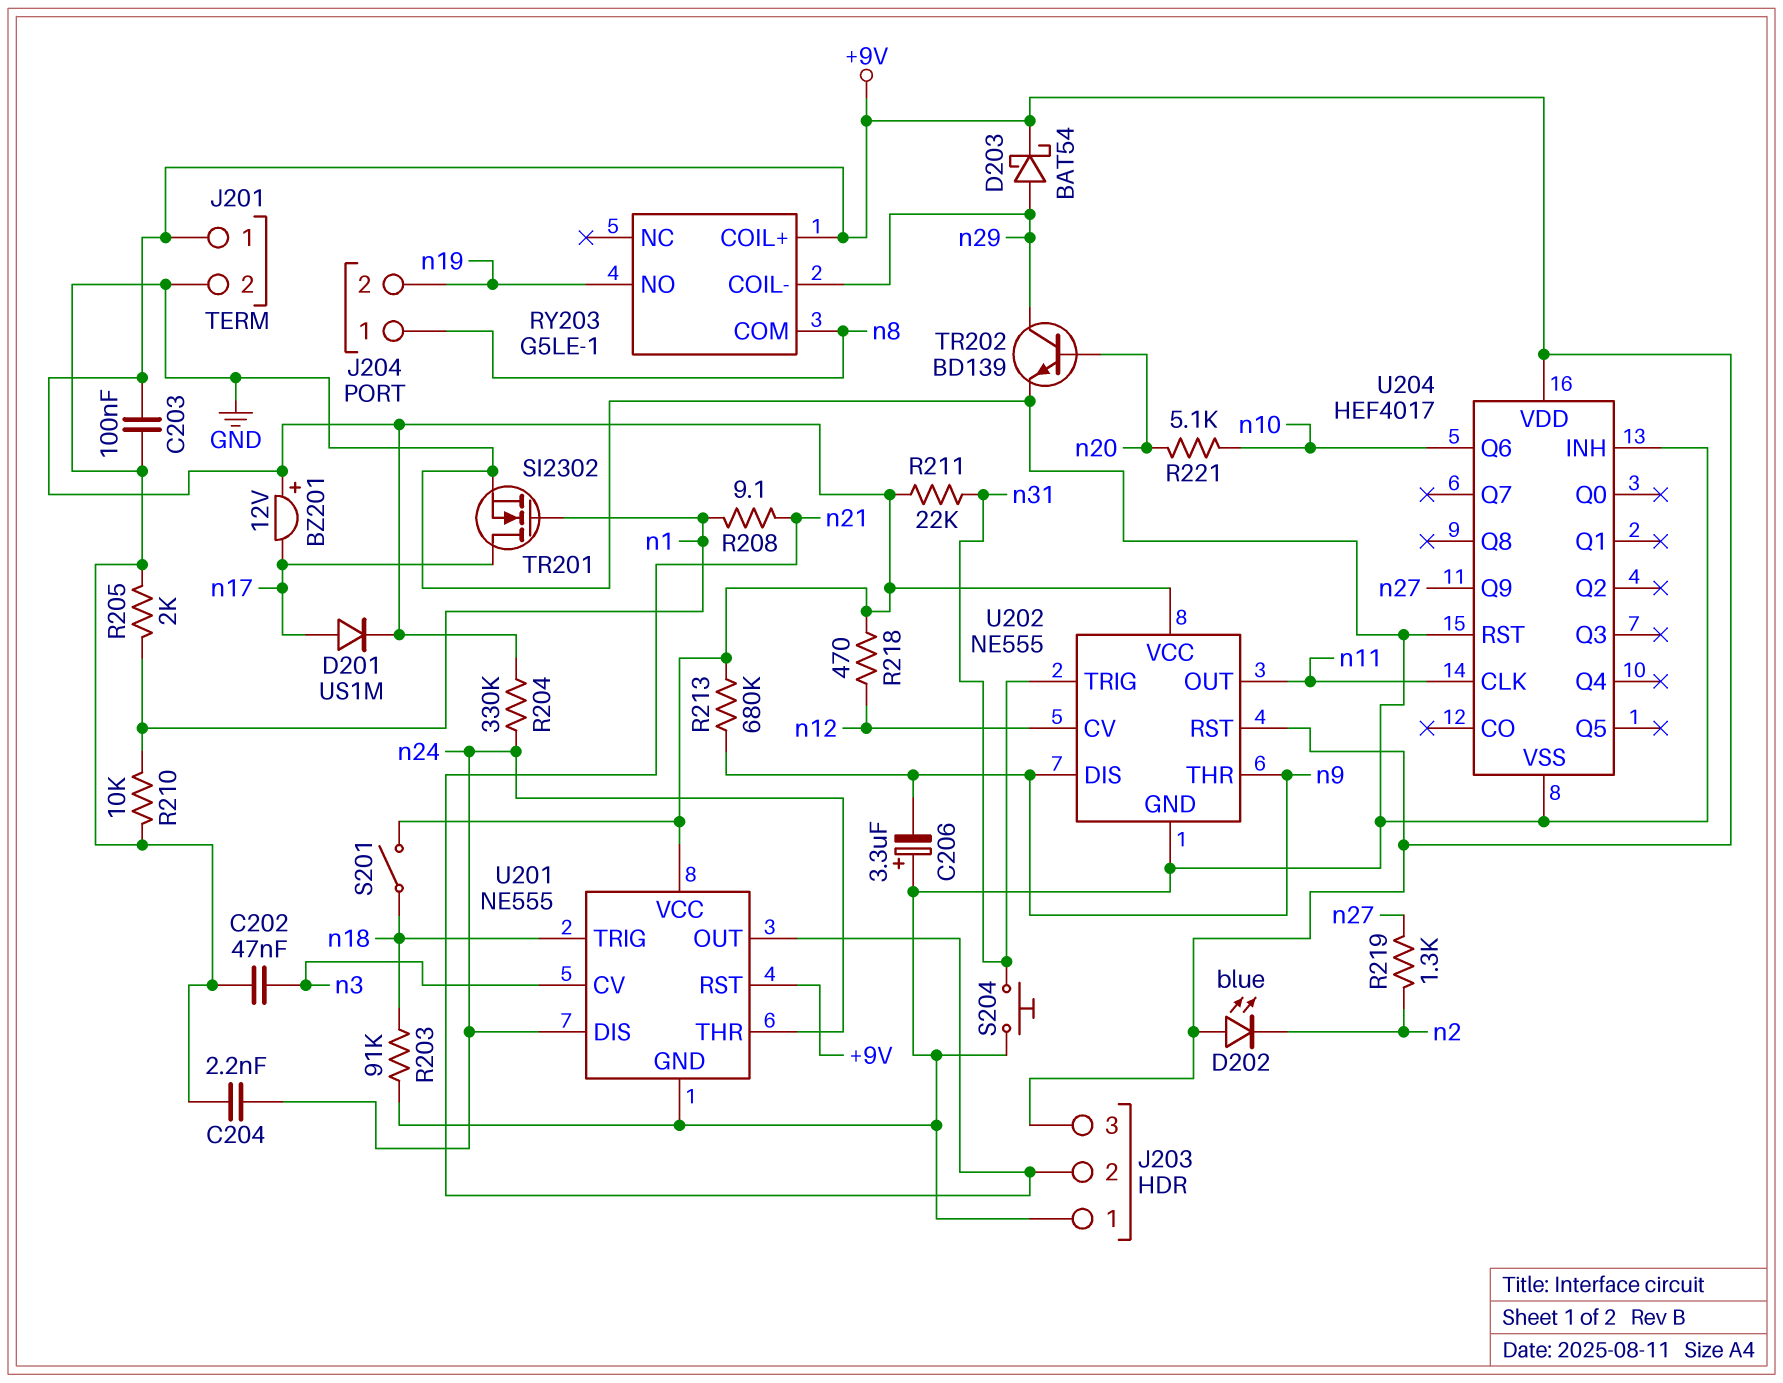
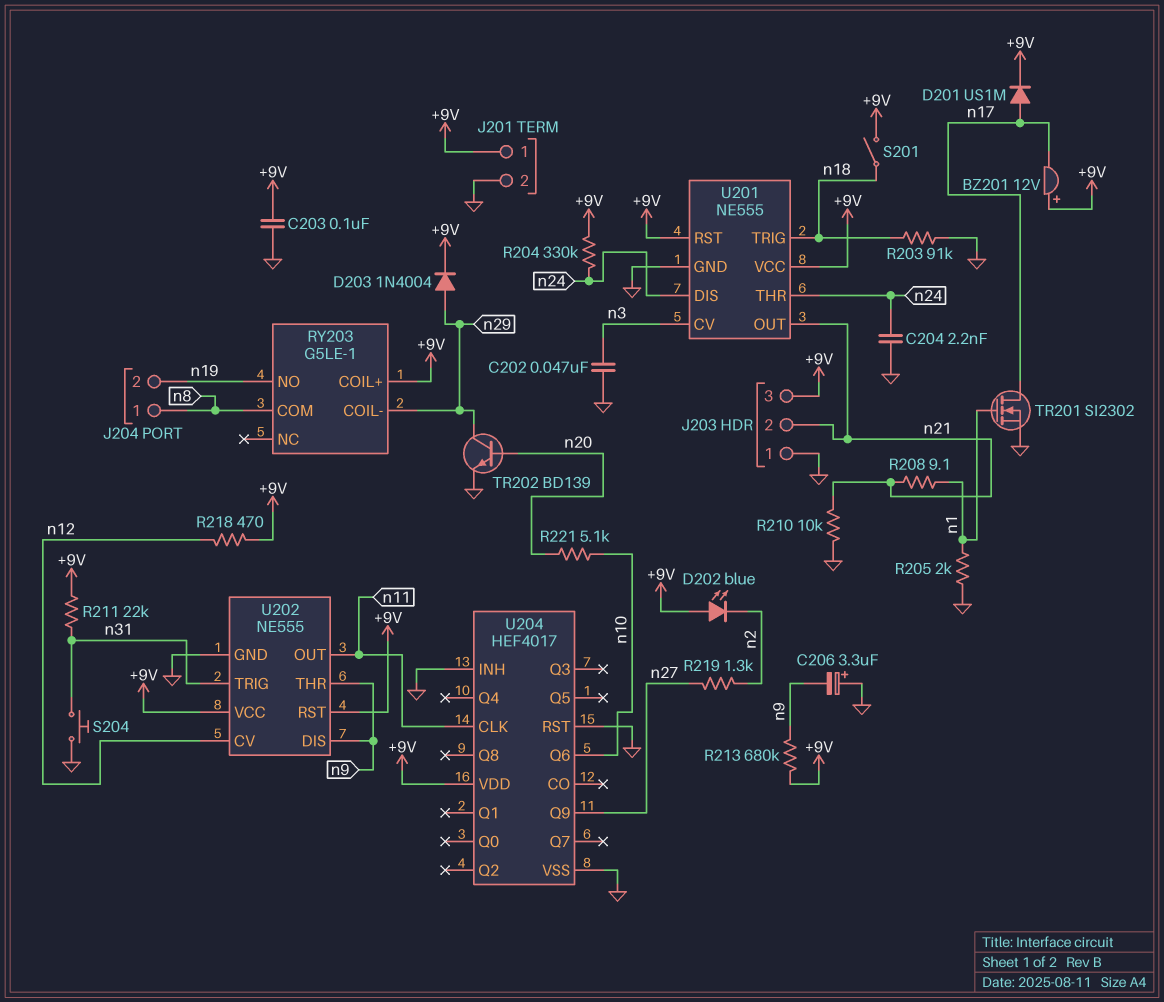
D203: schottky BAT54 (A n29, K +9V) -> diode 1N4004 (A n29, K +9V)
R210: 10k (GND, n1) -> 10k (GND, n21)

